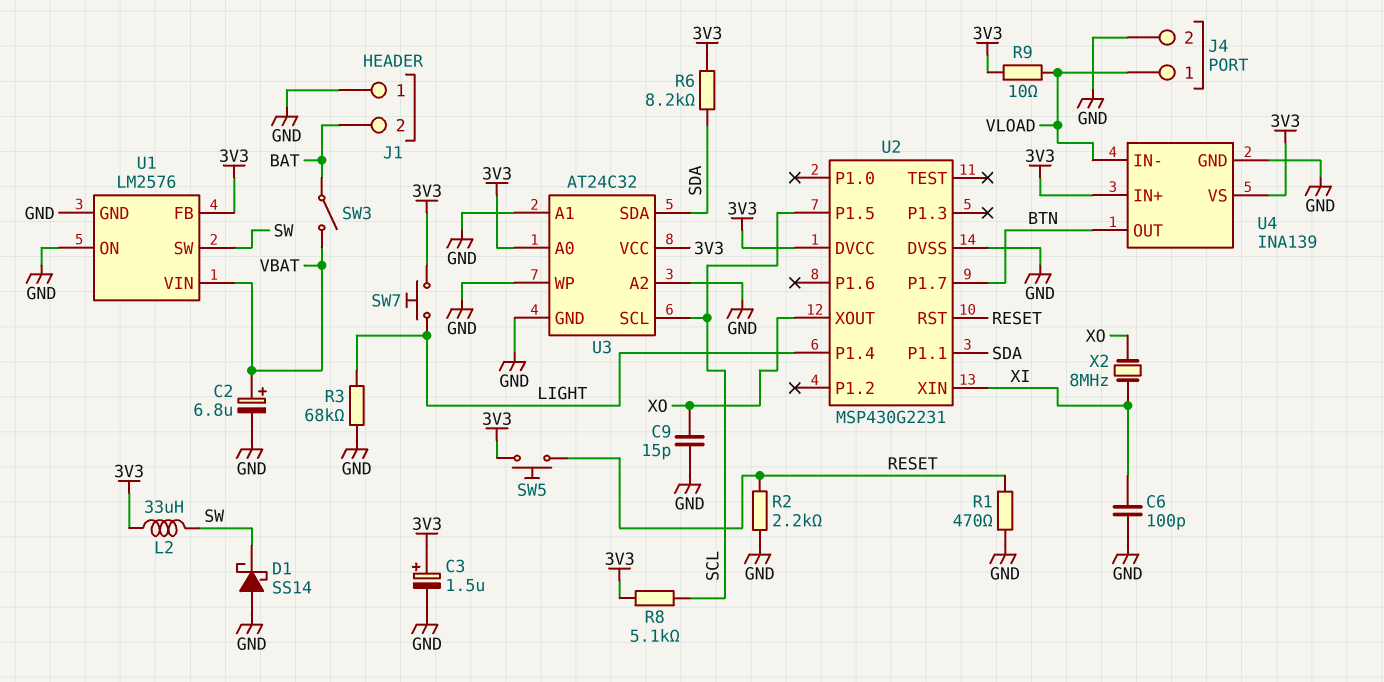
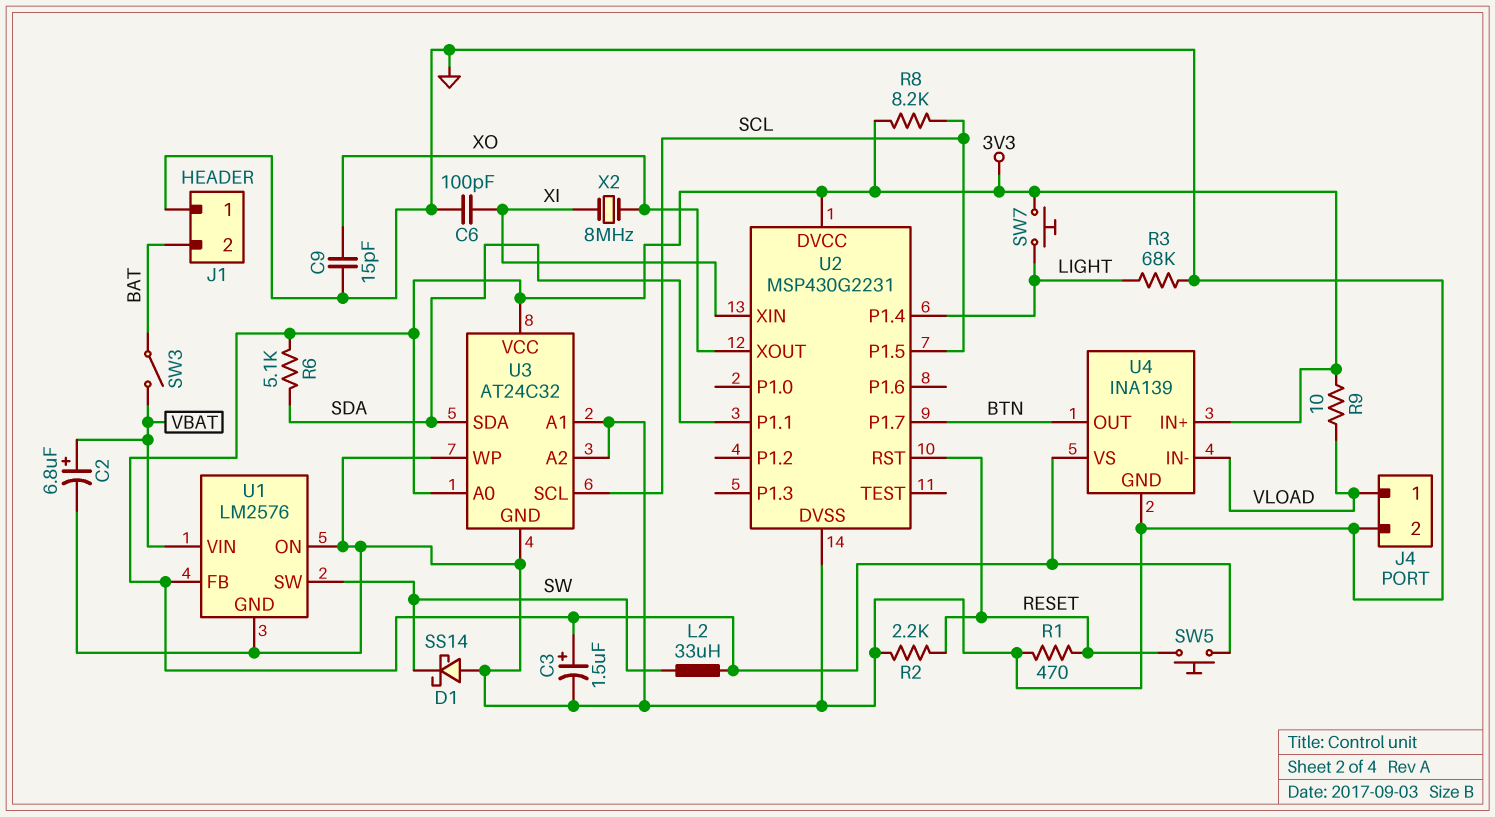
R6: 8.2k (3V3, SDA) -> 5.1k (3V3, SDA)
R8: 5.1k (3V3, SCL) -> 8.2k (3V3, SCL)

